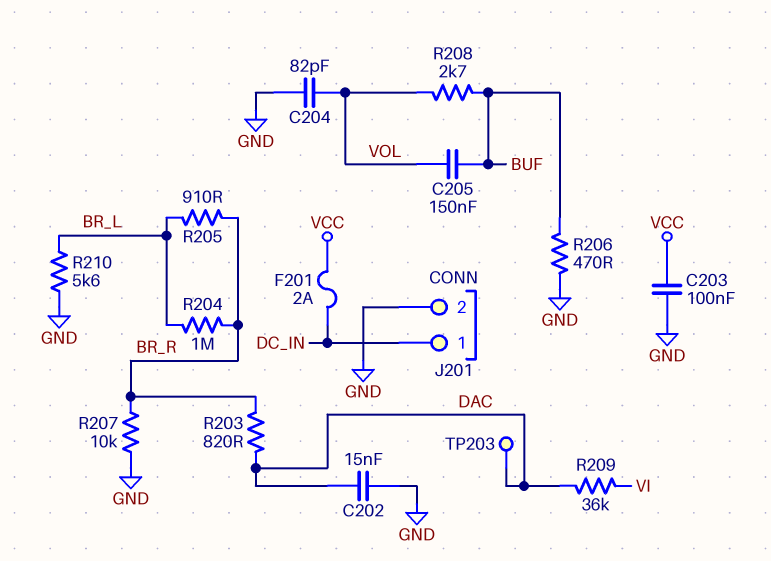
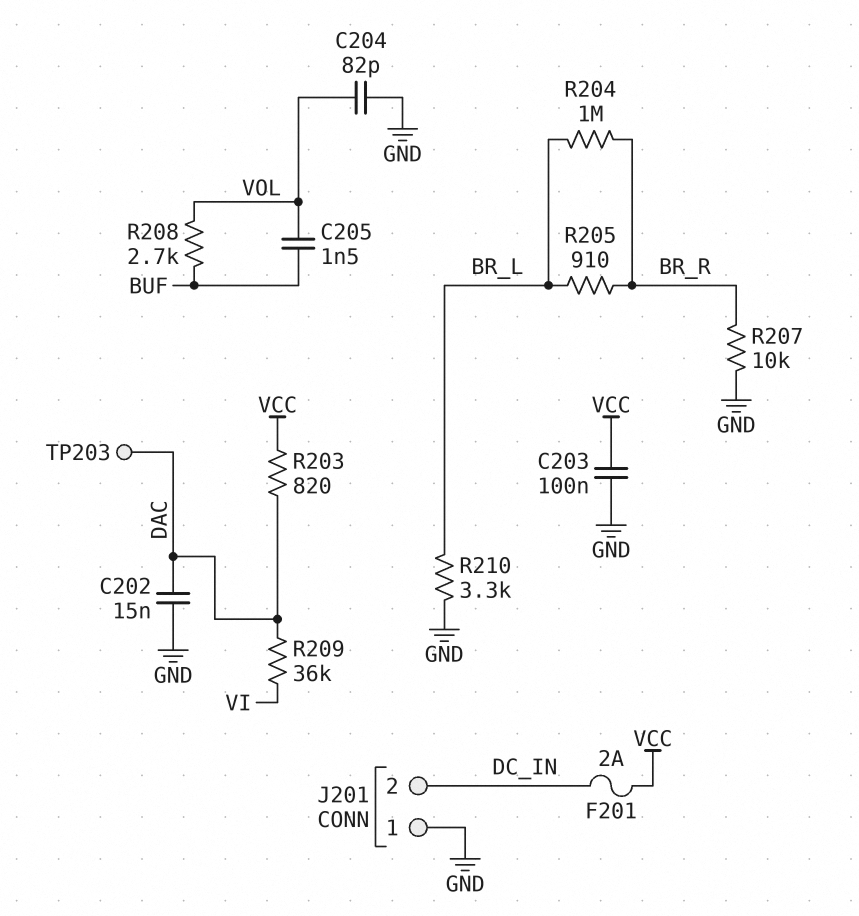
C205: 150nF (BUF, VOL) -> 1.5nF (BUF, VOL)
J201 pin 1: DC_IN -> GND
J201 pin 2: GND -> DC_IN
R203: 820 (BR_R, DAC) -> 820 (DAC, VCC)
R206: 470 (BUF, GND) -> none
R210: 5.6k (BR_L, GND) -> 3.3k (BR_L, GND)

